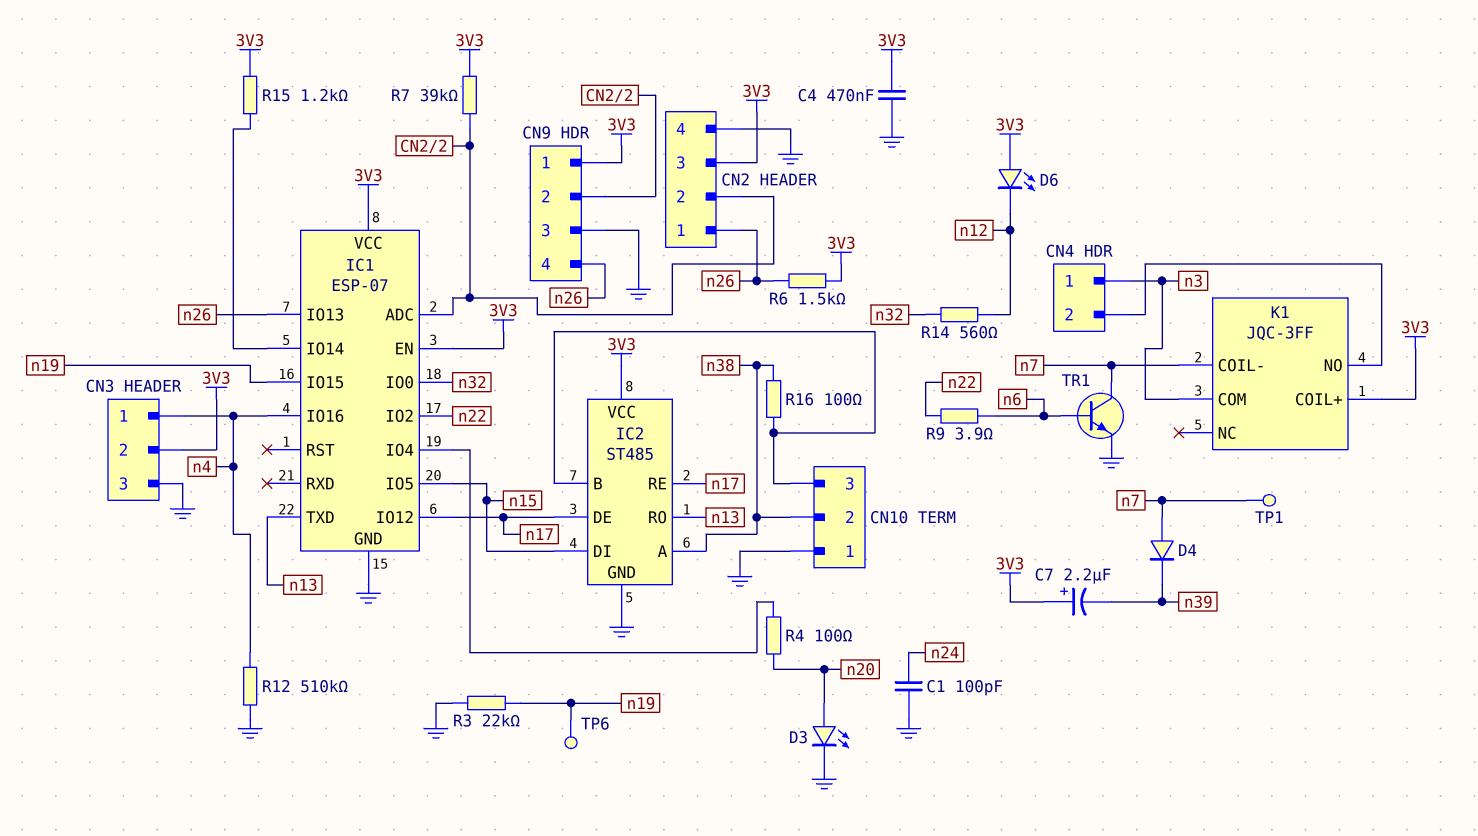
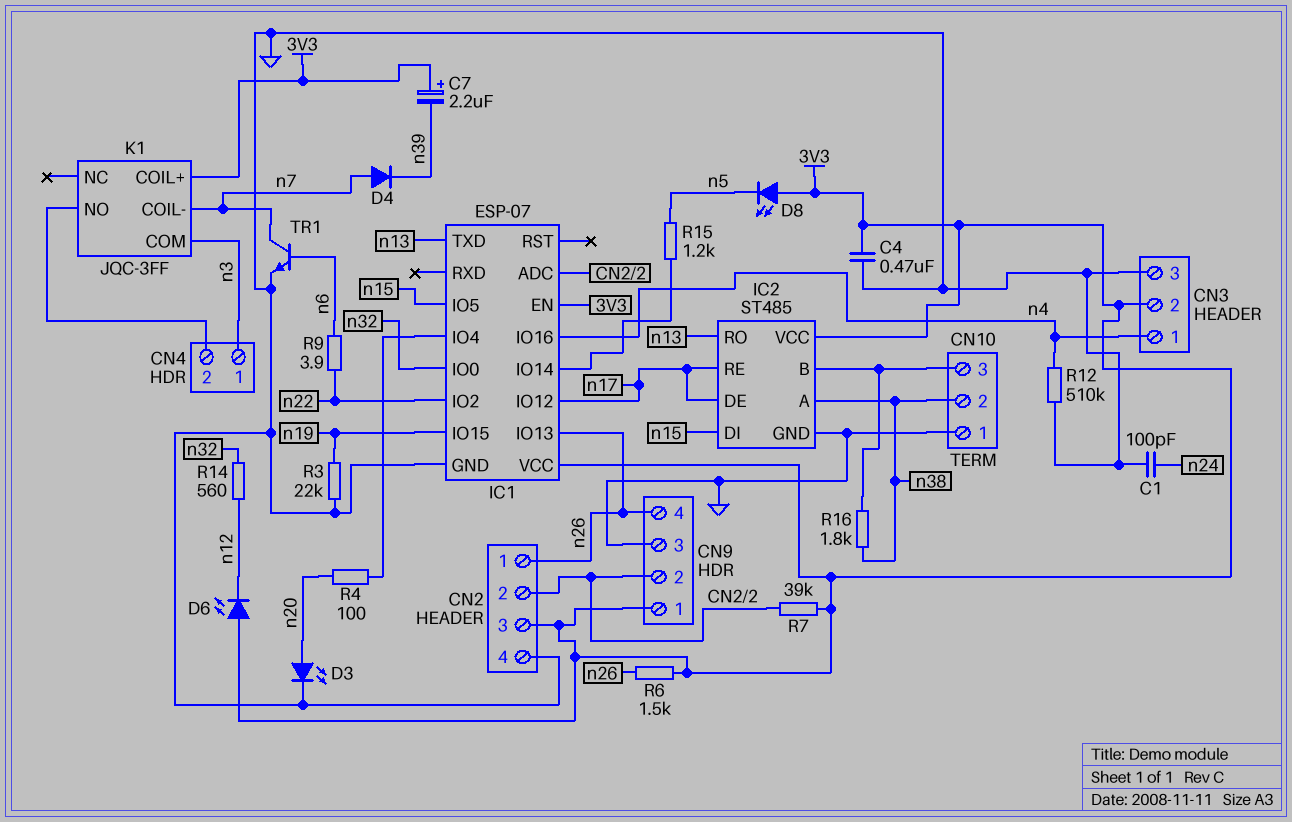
D8: none -> LED (A 3V3, K n5)
R15: 1.2k (3V3, IC1/IO14) -> 1.2k (IC1/IO14, n5)
R16: 100 (CN10/3, n38) -> 1.8k (CN10/3, n38)
TP1: test point (n7) -> none
TP6: test point (n19) -> none

